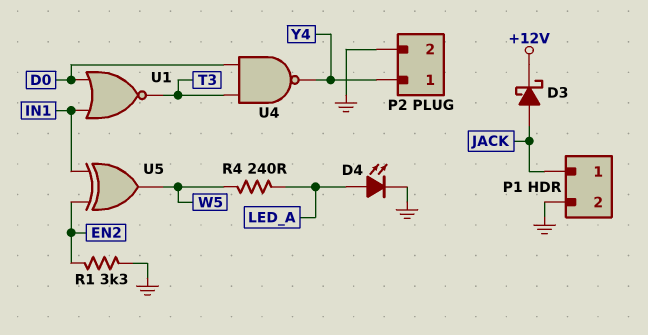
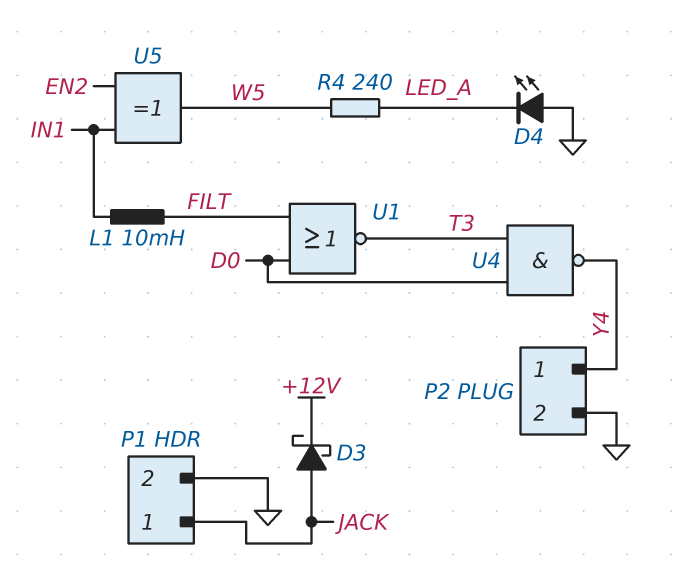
D4: LED (A LED_A, K GND) -> LED (A GND, K LED_A)
L1: none -> 10mH (FILT, IN1)
R1: 3.3k (EN2, GND) -> none
U1: NOR (in D0, in IN1, out T3) -> NOR (in D0, in FILT, out T3)

